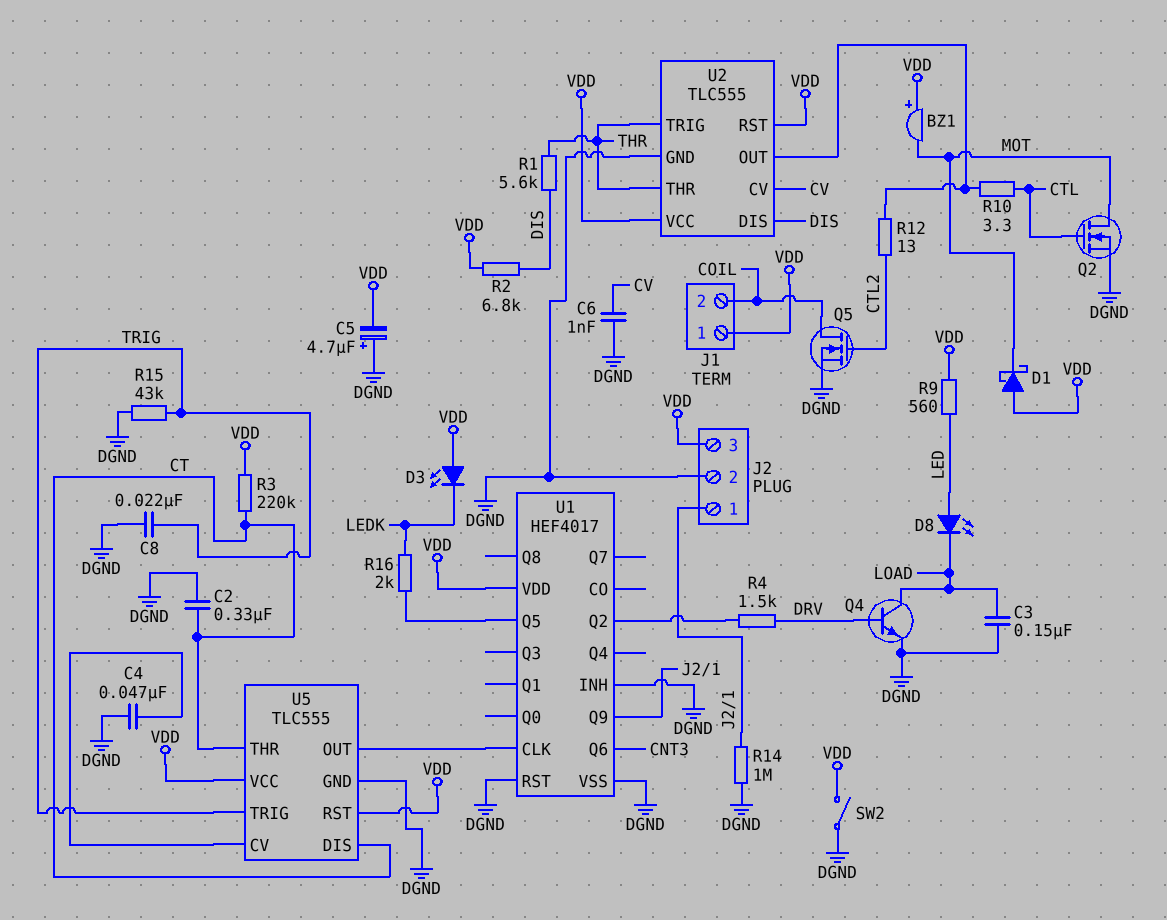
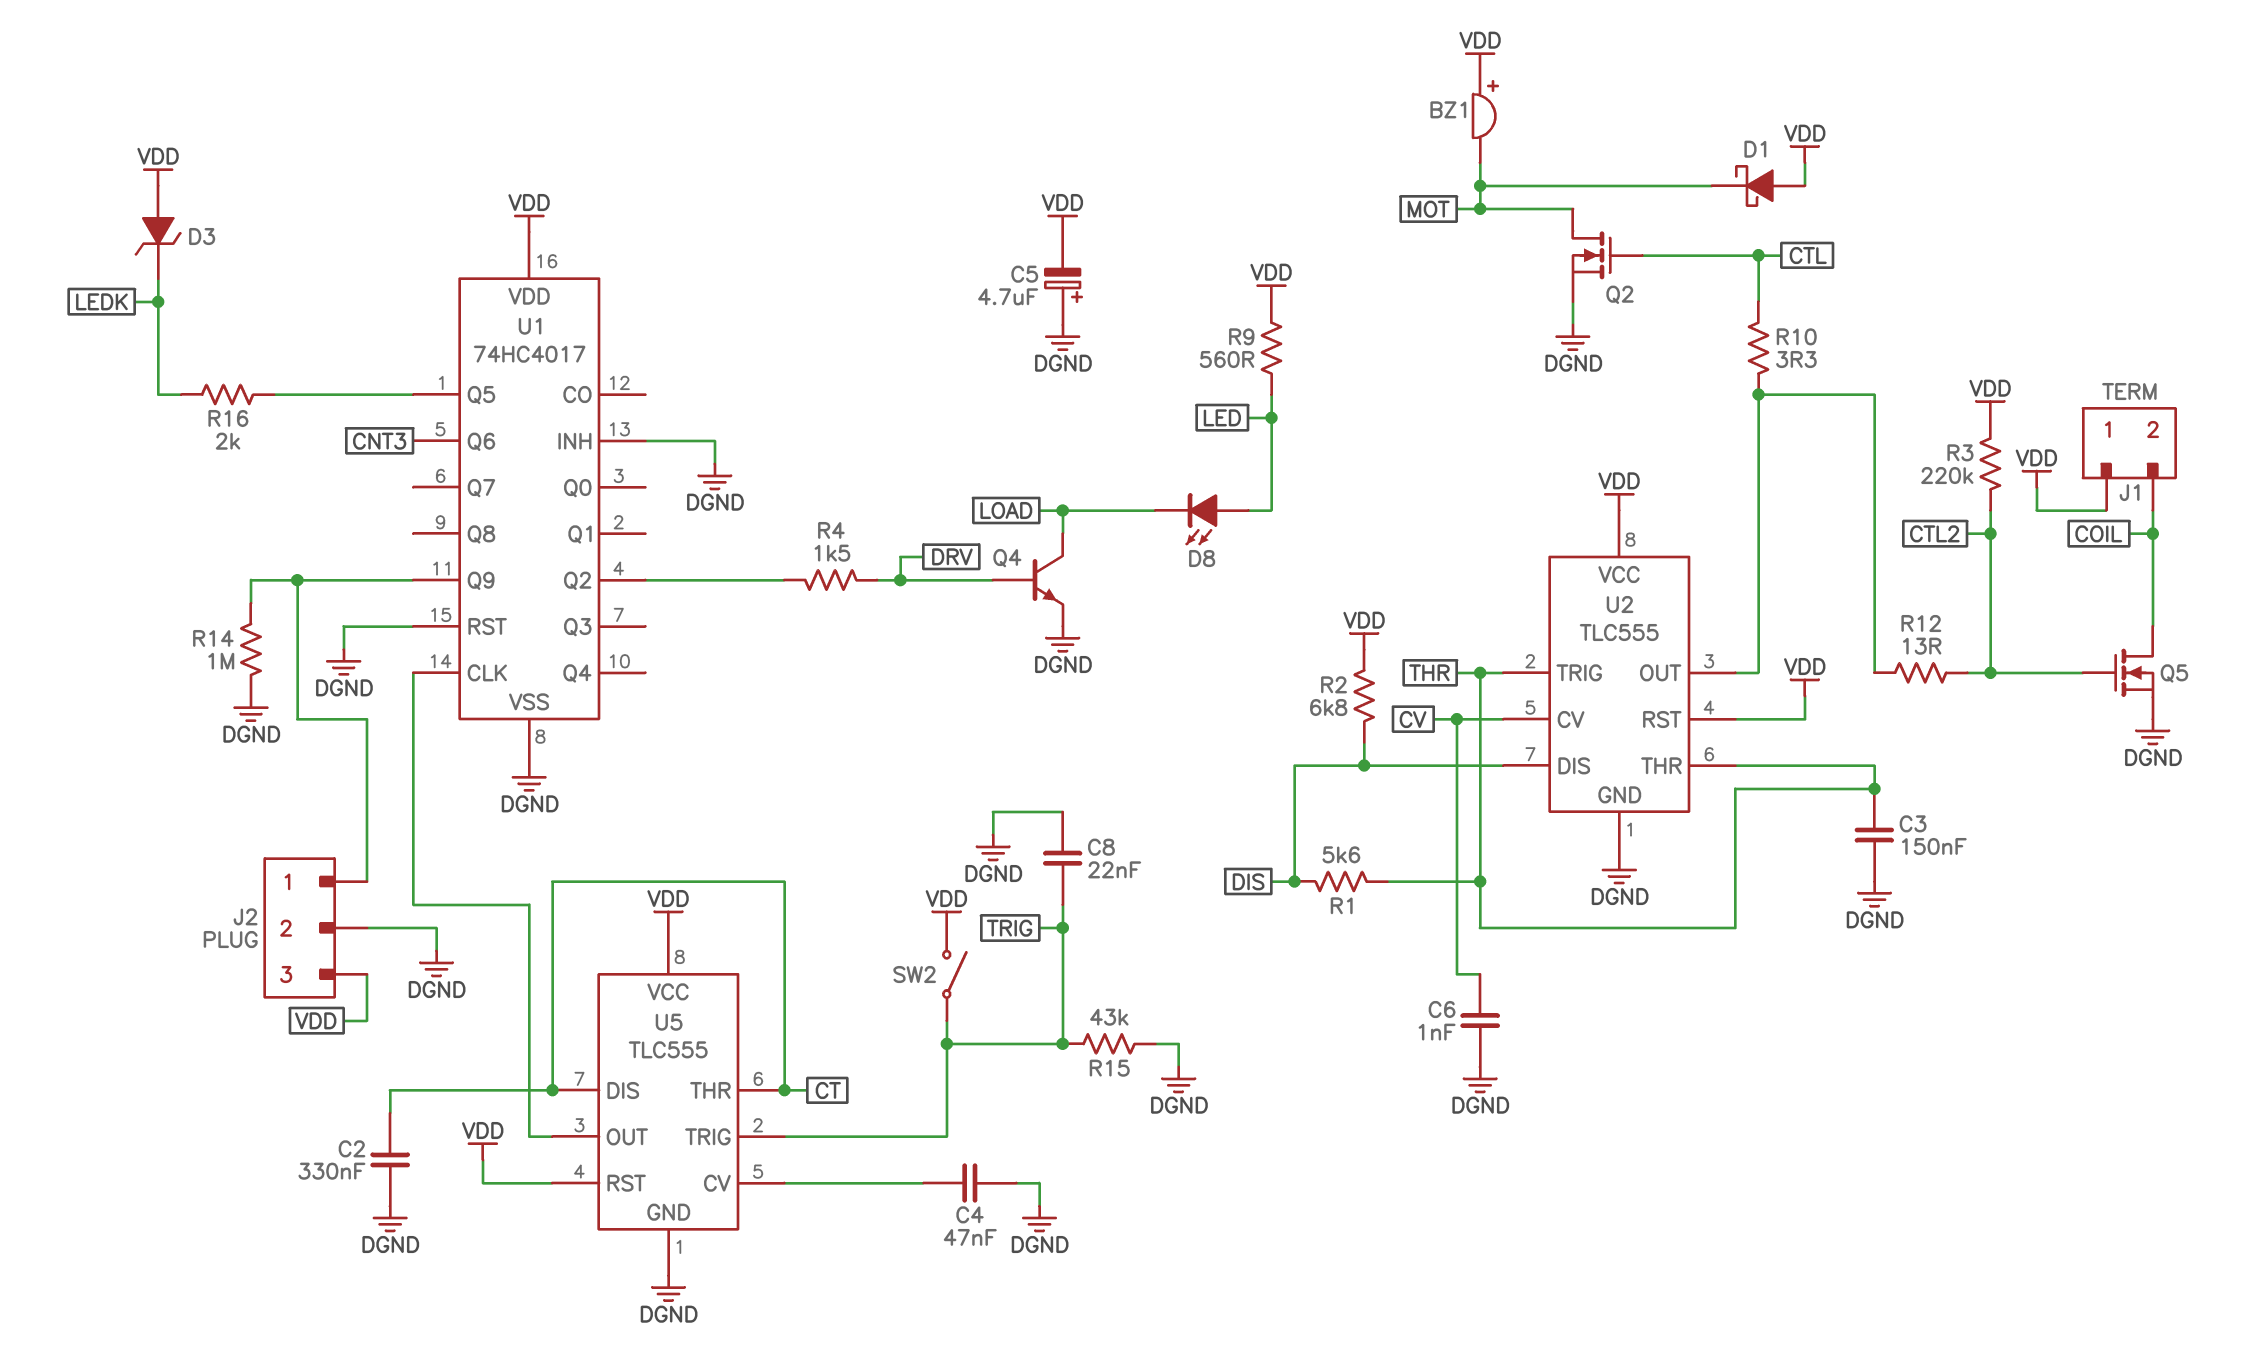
C3: 150nF (DGND, LOAD) -> 150nF (DGND, THR)
D3: LED (A VDD, K LEDK) -> zener (A VDD, K LEDK)
R3: 220k (CT, VDD) -> 220k (CTL2, VDD)
SW2: switch (DGND, VDD) -> switch (TRIG, VDD)
U1: HEF4017 -> 74HC4017

